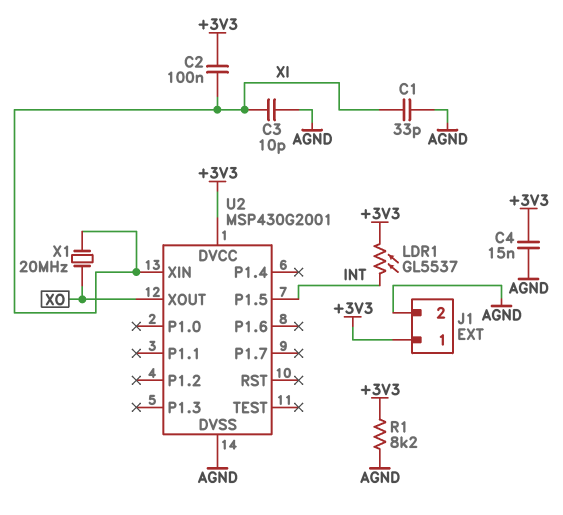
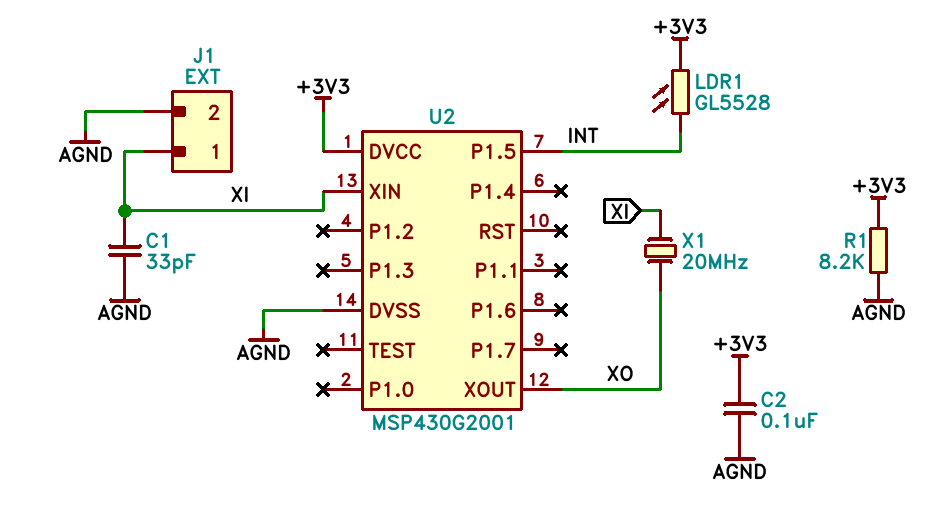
C2: 100nF (+3V3, XI) -> 100nF (+3V3, AGND)
C3: 10pF (AGND, XI) -> none
C4: 15nF (+3V3, AGND) -> none
J1 pin 1: +3V3 -> XI
LDR1: GL5537 (+3V3, INT) -> GL5528 (+3V3, INT)

